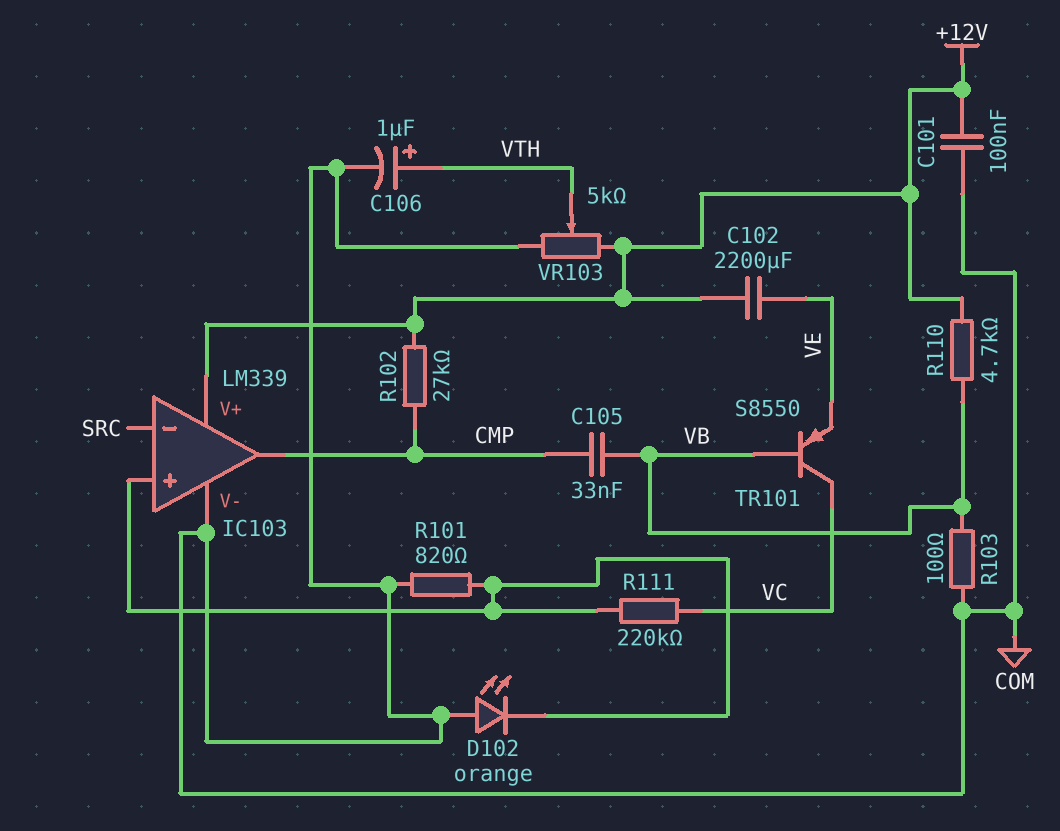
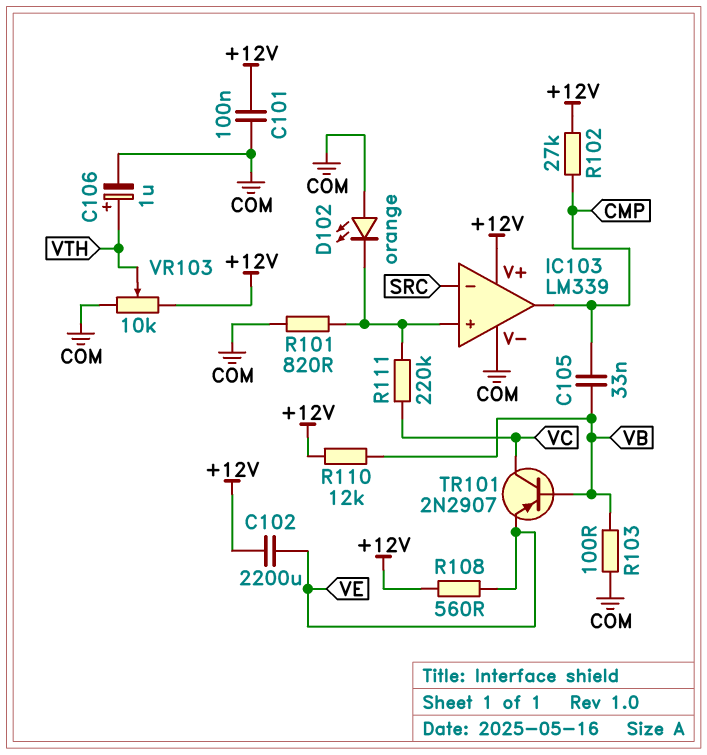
R108: none -> 560 (+12V, VE)
R110: 4.7k (+12V, VB) -> 12k (+12V, VB)
TR101: PNP S8550 (B VB, C VC, E VE) -> PNP 2N2907 (B VB, C VC, E VE)
VR103: 5k (+12V, COM, wiper VTH) -> 10k (+12V, COM, wiper VTH)

